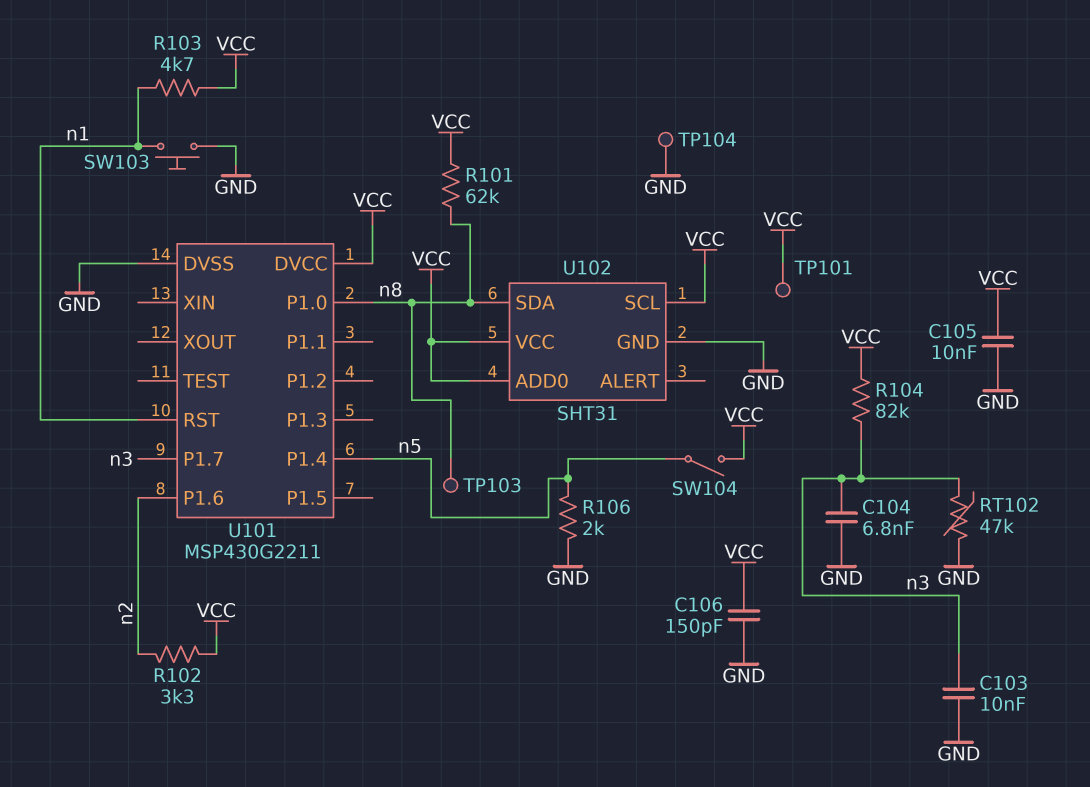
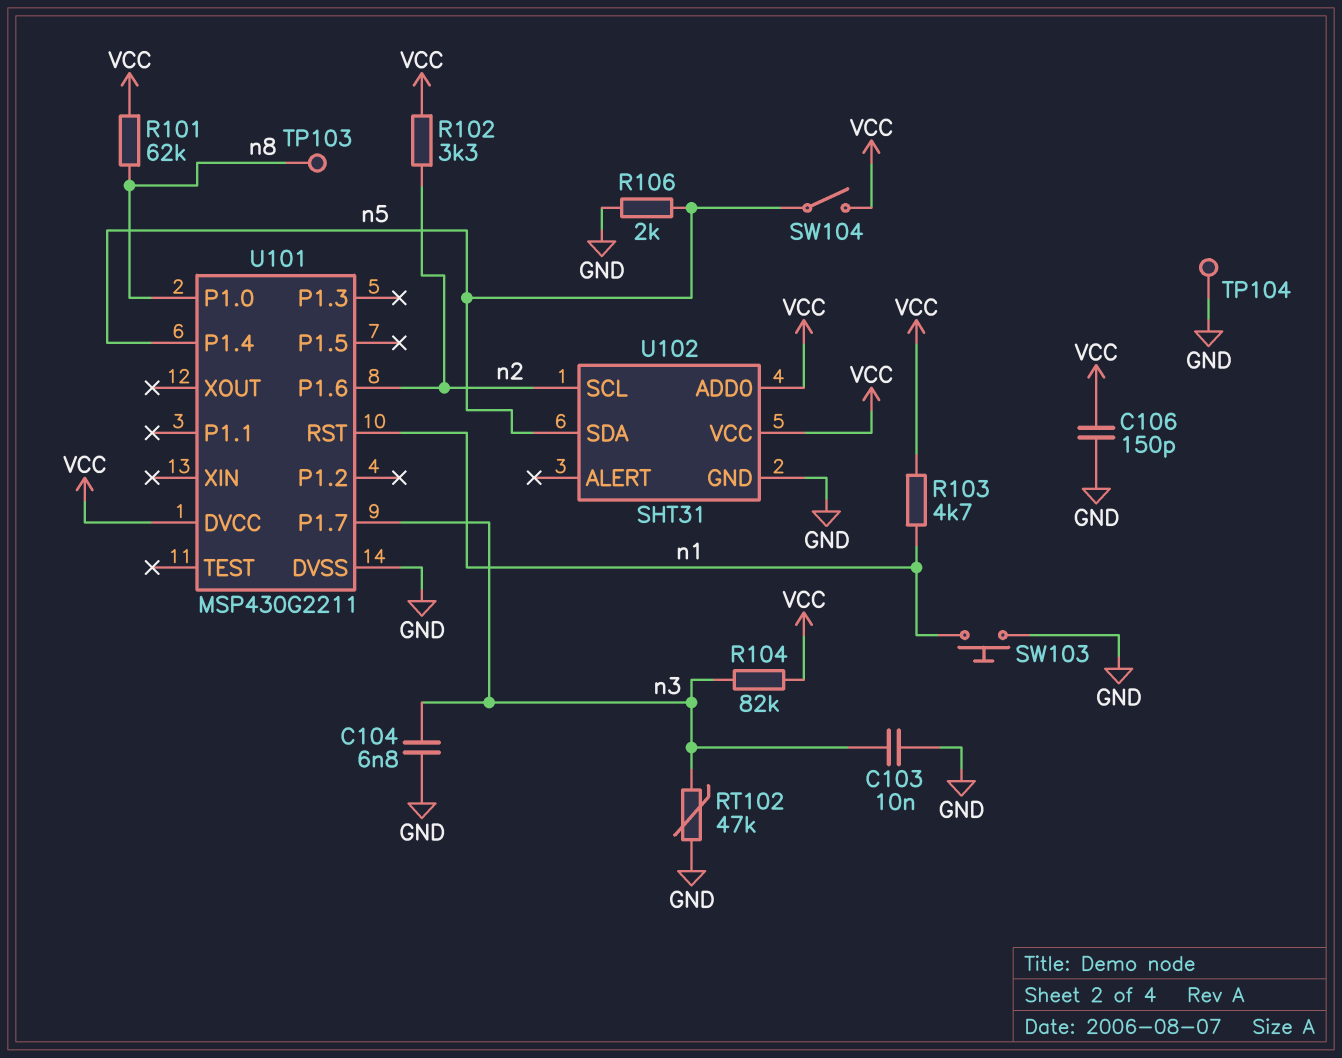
C105: 10nF (GND, VCC) -> none
TP101: test point (VCC) -> none
U102 pin SCL: VCC -> n2
U102 pin SDA: n8 -> n5

